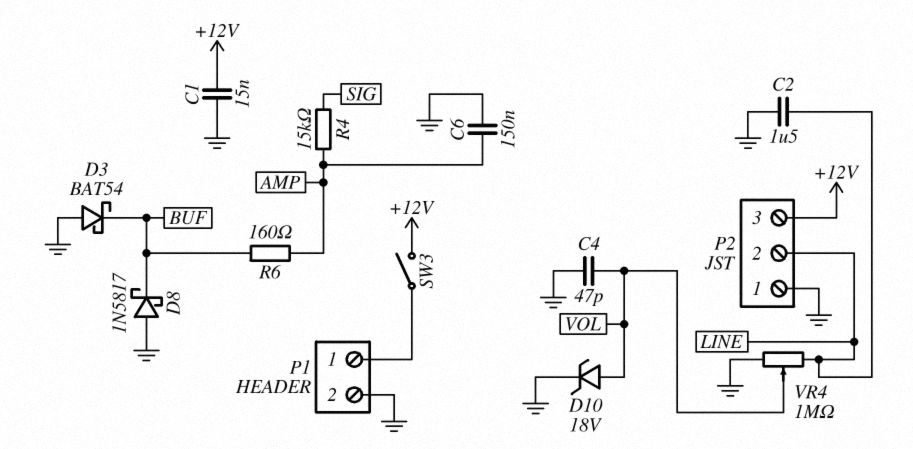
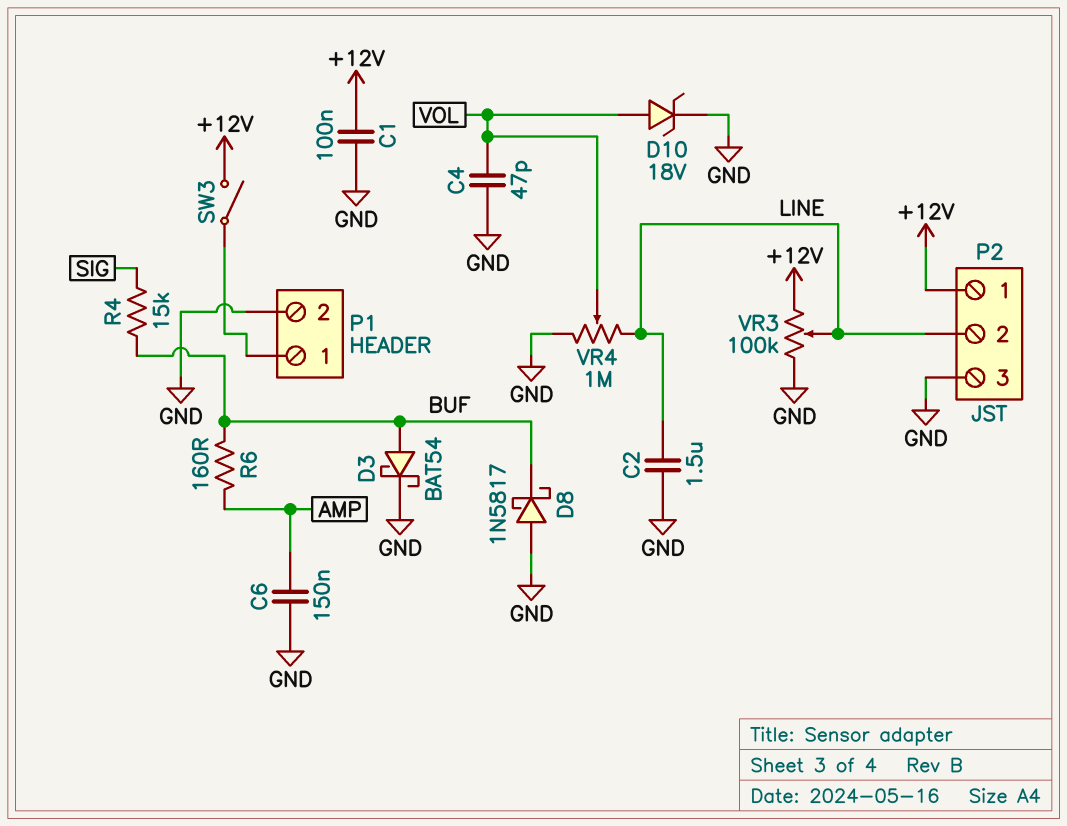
C1: 15nF (+12V, GND) -> 100nF (+12V, GND)
D3: schottky BAT54 (A GND, K BUF) -> schottky BAT54 (A BUF, K GND)
P2 pin 1: GND -> +12V
P2 pin 3: +12V -> GND
R4: 15k (AMP, SIG) -> 15k (BUF, SIG)
VR3: none -> 100k (+12V, GND, wiper LINE)

